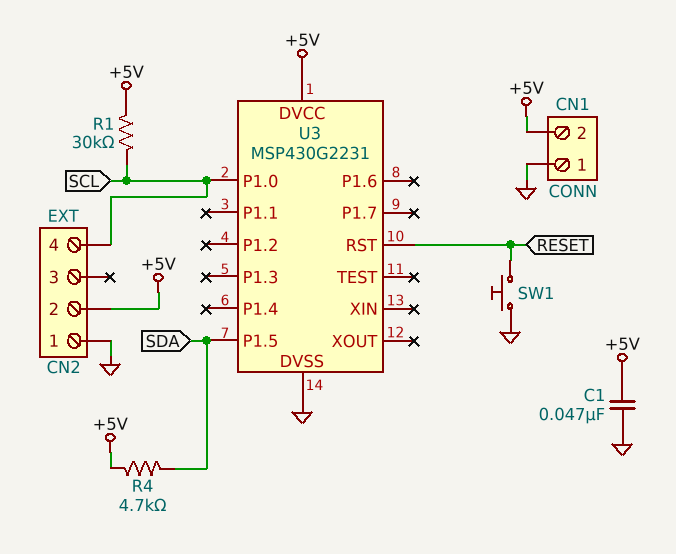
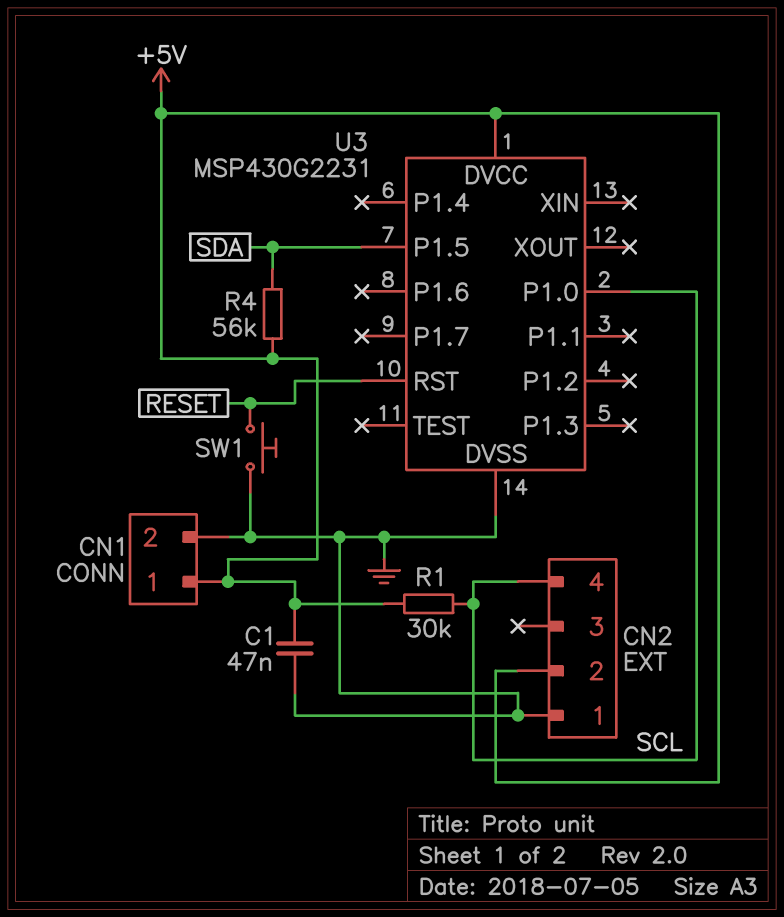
CN1 pin 1: GND -> +5V
CN1 pin 2: +5V -> GND
R4: 4.7k (+5V, SDA) -> 56k (+5V, SDA)

